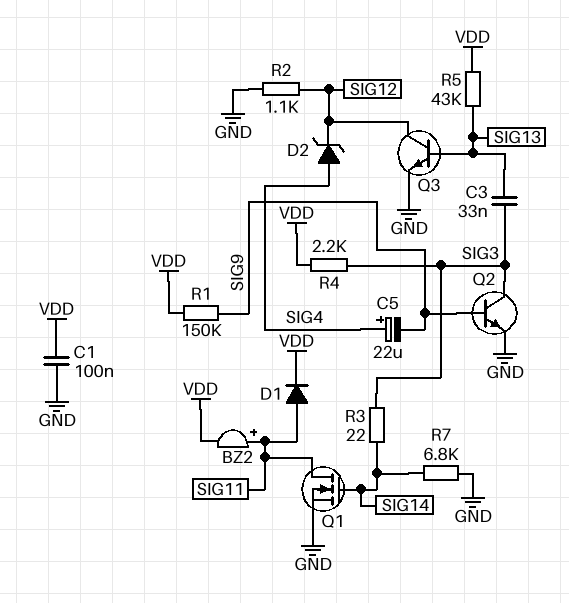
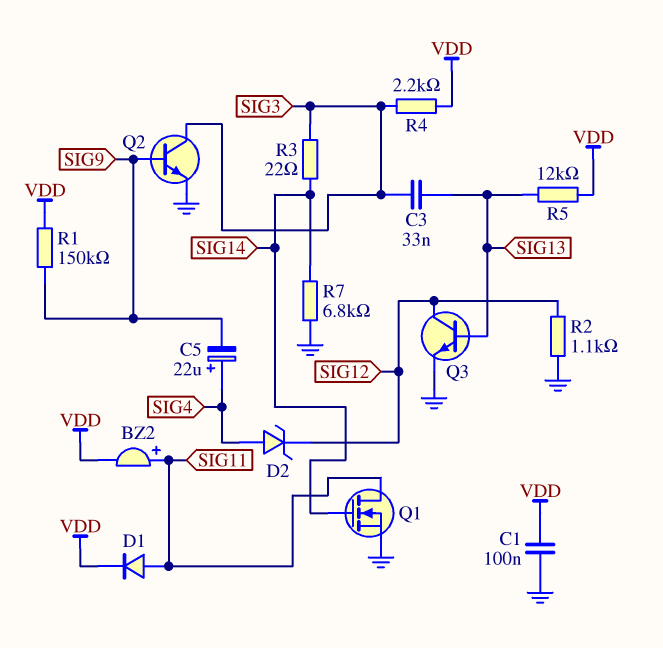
R5: 43k (SIG13, VDD) -> 12k (SIG13, VDD)

